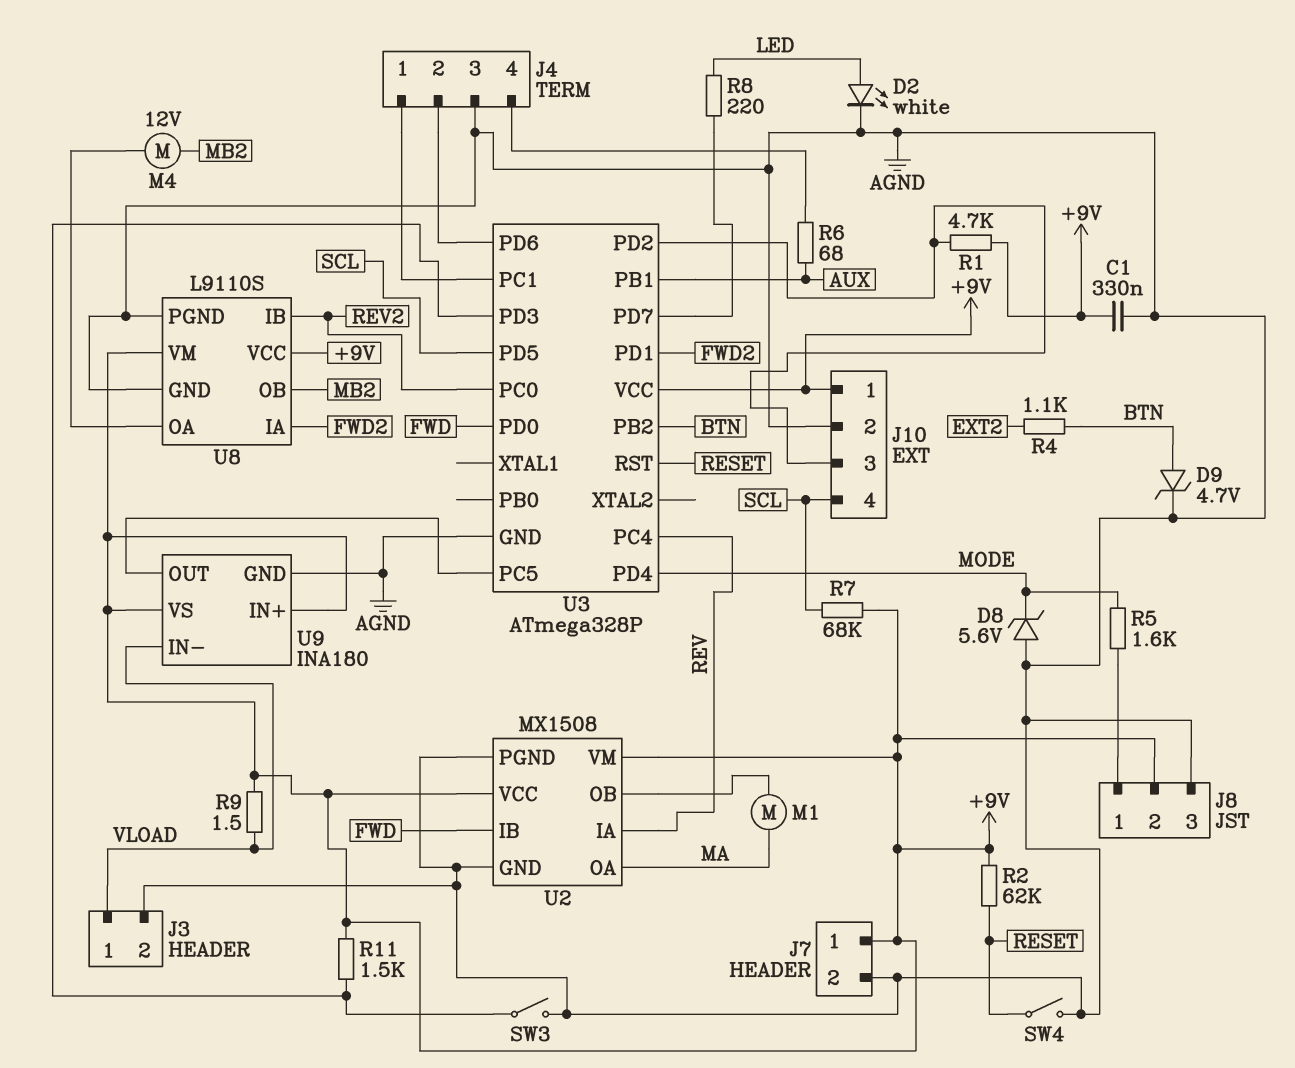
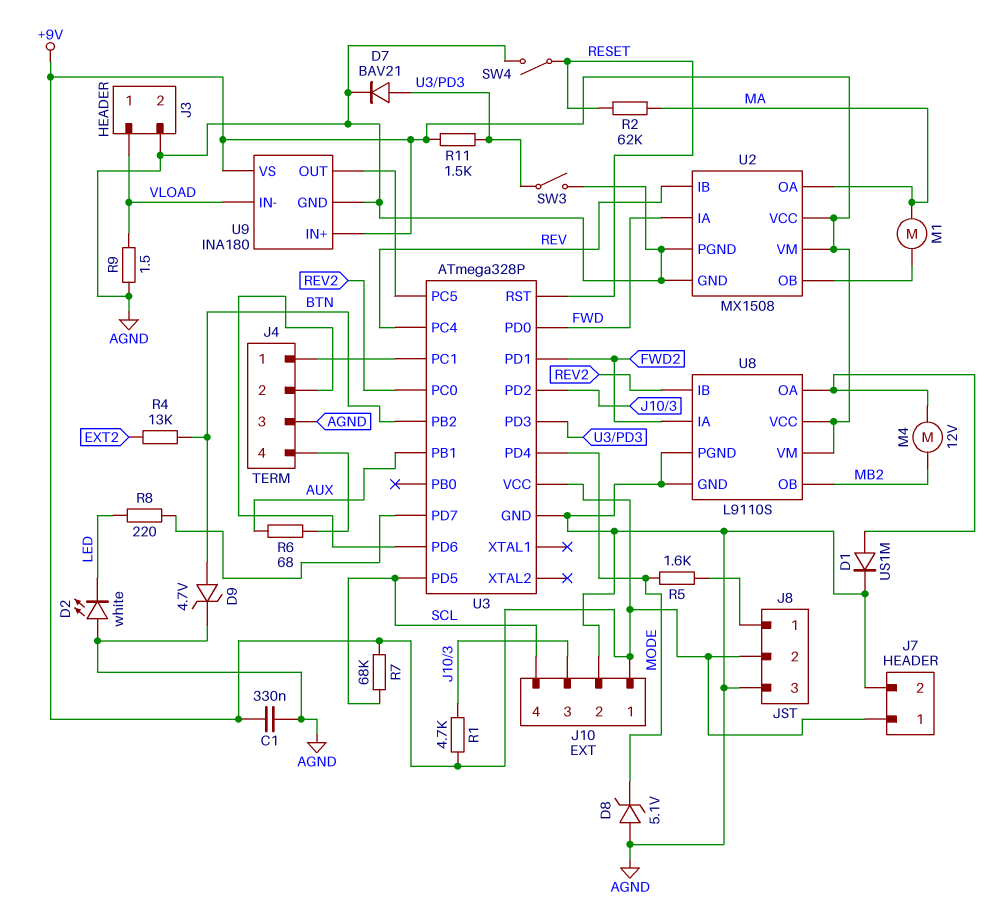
D1: none -> diode US1M (A U8/OA, K AGND)
D2: LED white (A LED, K AGND) -> LED white (A AGND, K LED)
D7: none -> diode BAV21 (A U3/PD3, K AGND)
D8: zener 5.6V (A AGND, K MODE) -> zener 5.1V (A AGND, K MODE)
R2: 62k (+9V, RESET) -> 62k (MA, RESET)
R4: 1.1k (BTN, EXT2) -> 13k (BTN, EXT2)
R9: 1.5 (+9V, VLOAD) -> 1.5 (AGND, VLOAD)
U2 pin IA: REV -> FWD
U2 pin IB: FWD -> REV

